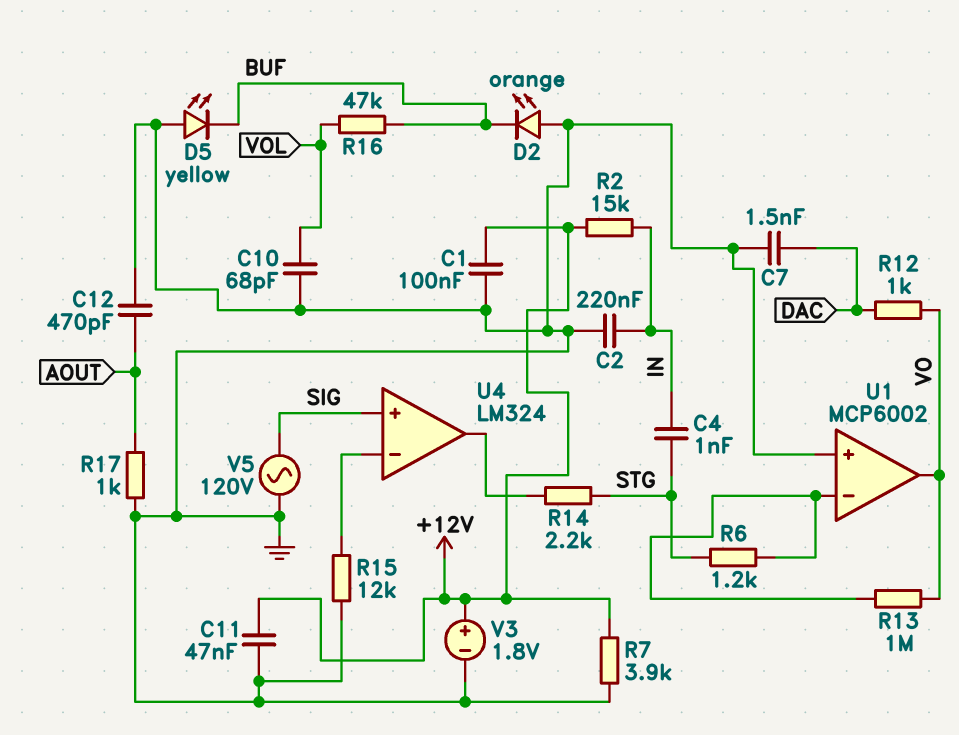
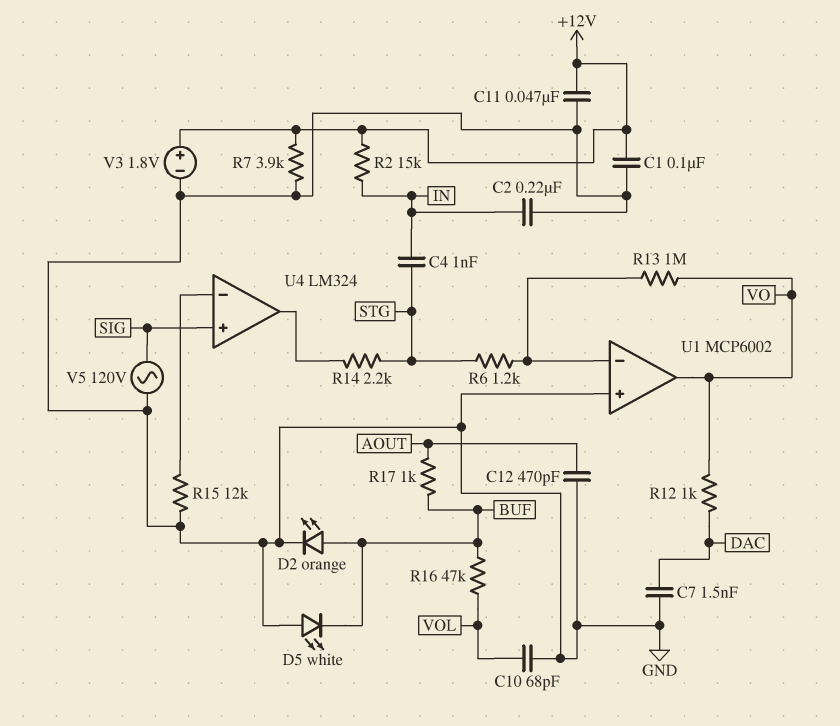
D2: LED orange (A GND, K BUF) -> LED orange (A BUF, K GND)
D5: LED yellow (A GND, K BUF) -> LED white (A GND, K BUF)
R17: 1k (AOUT, GND) -> 1k (AOUT, BUF)

